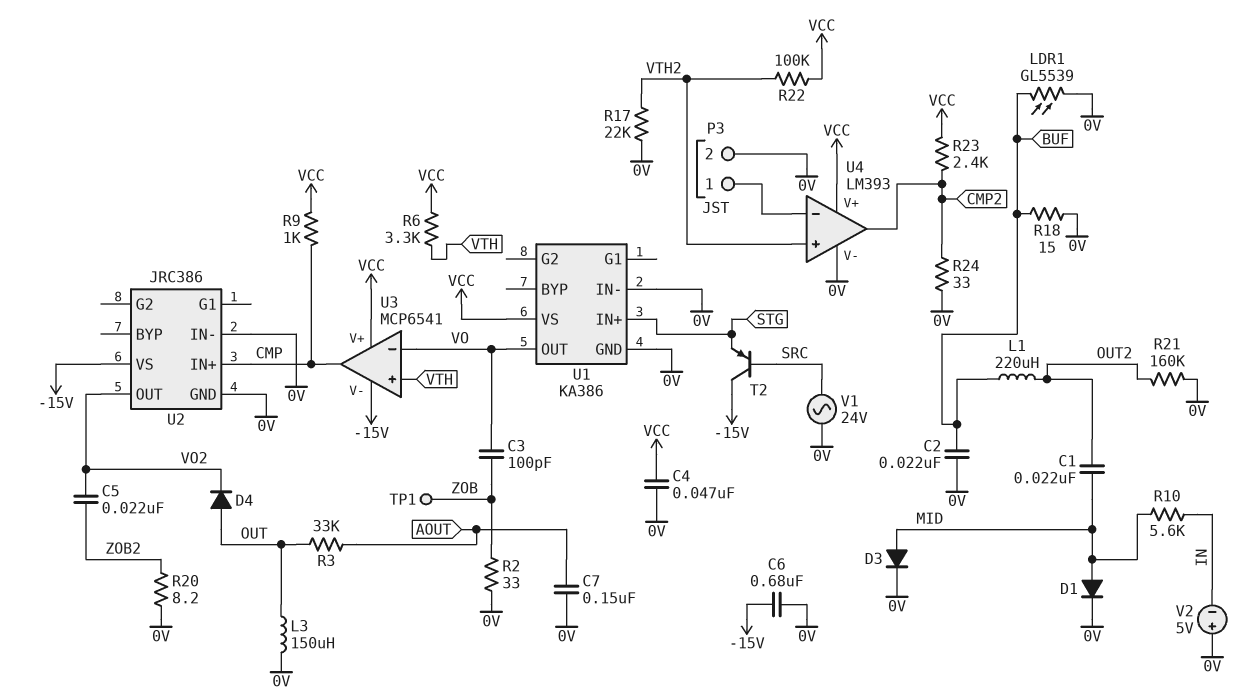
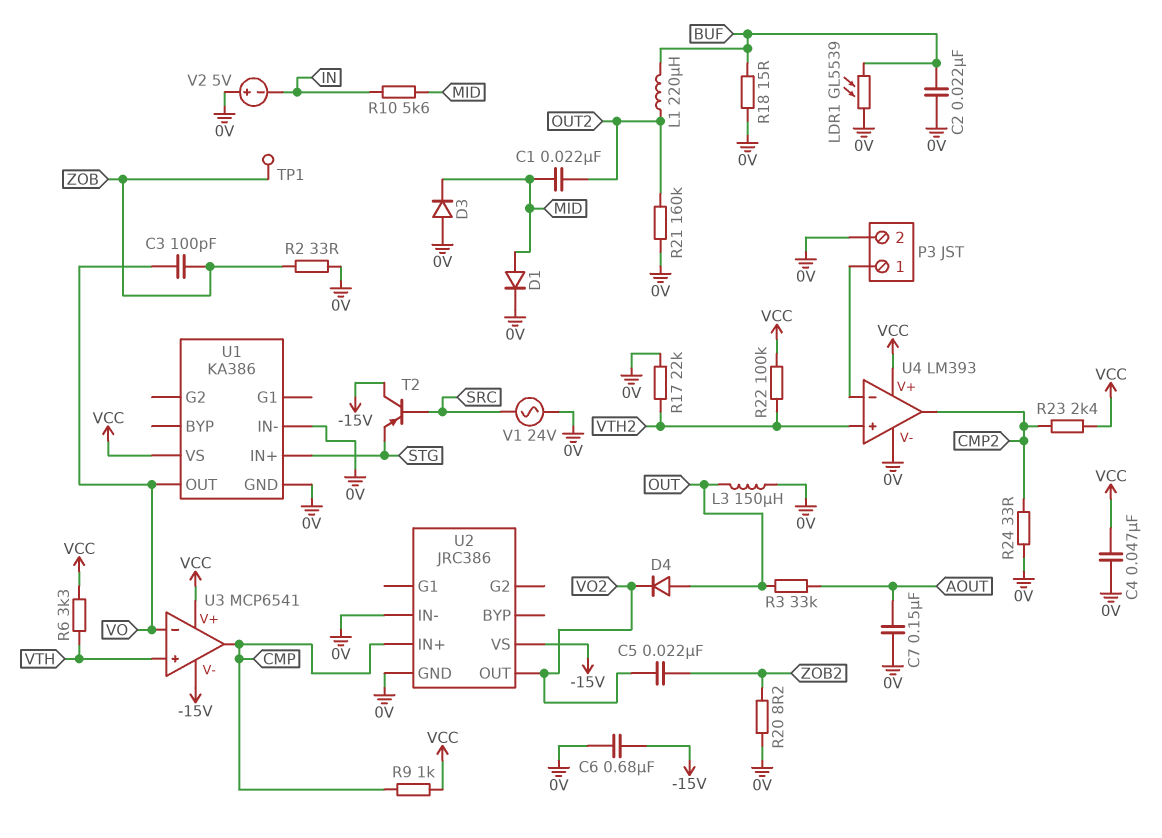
D3: diode (A MID, K 0V) -> diode (A 0V, K MID)

